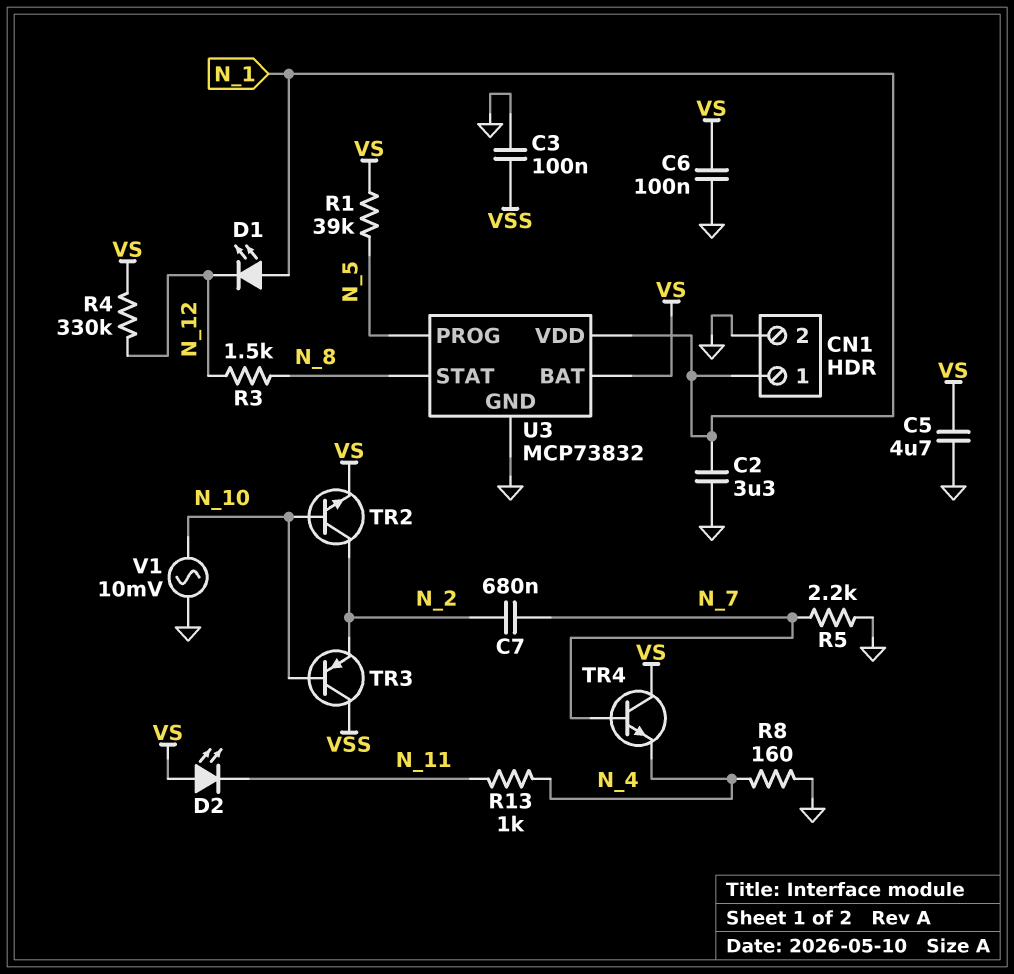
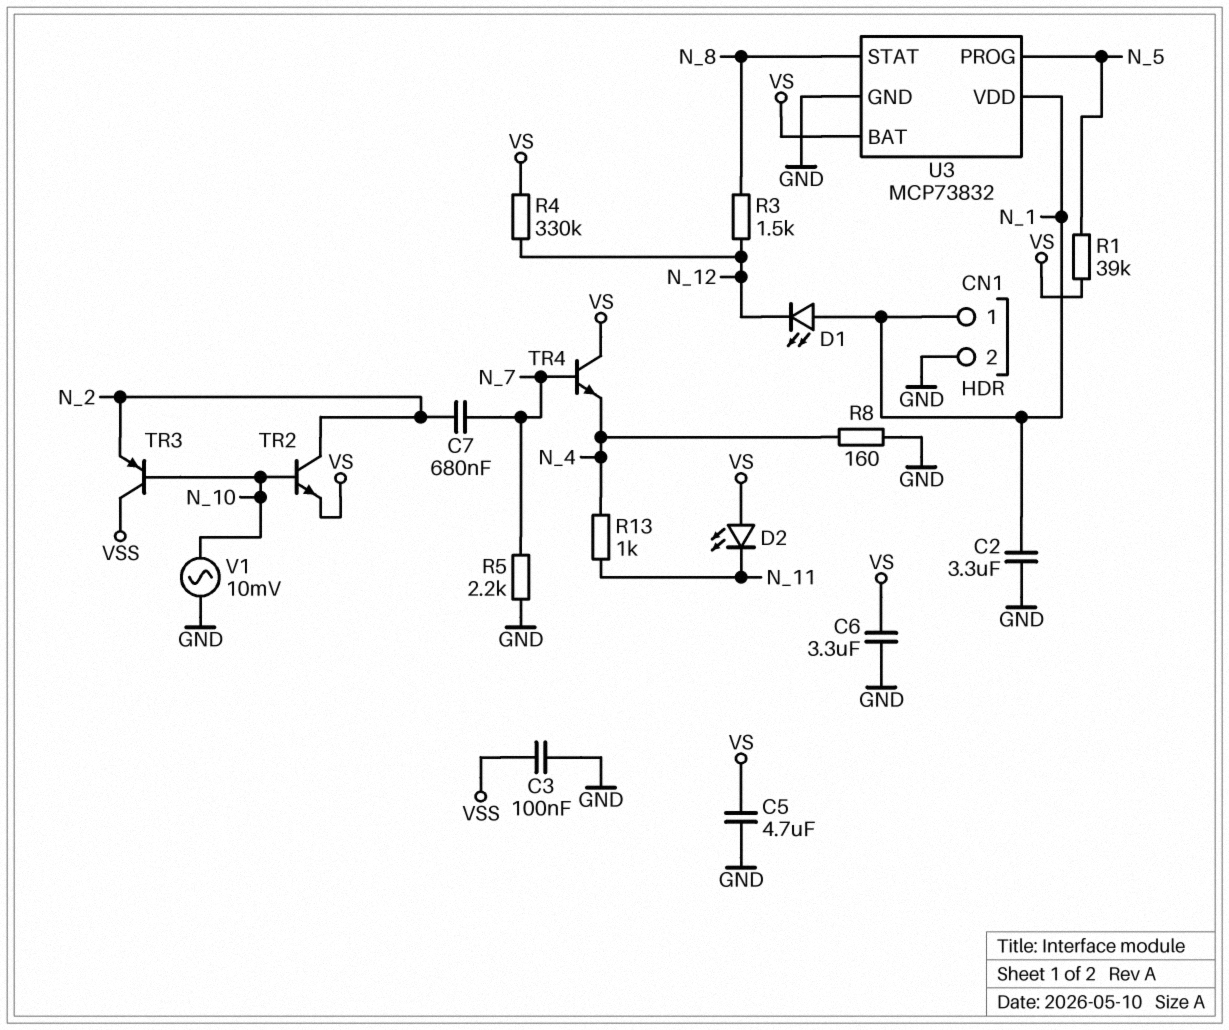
C6: 100nF (GND, VS) -> 3.3uF (GND, VS)

